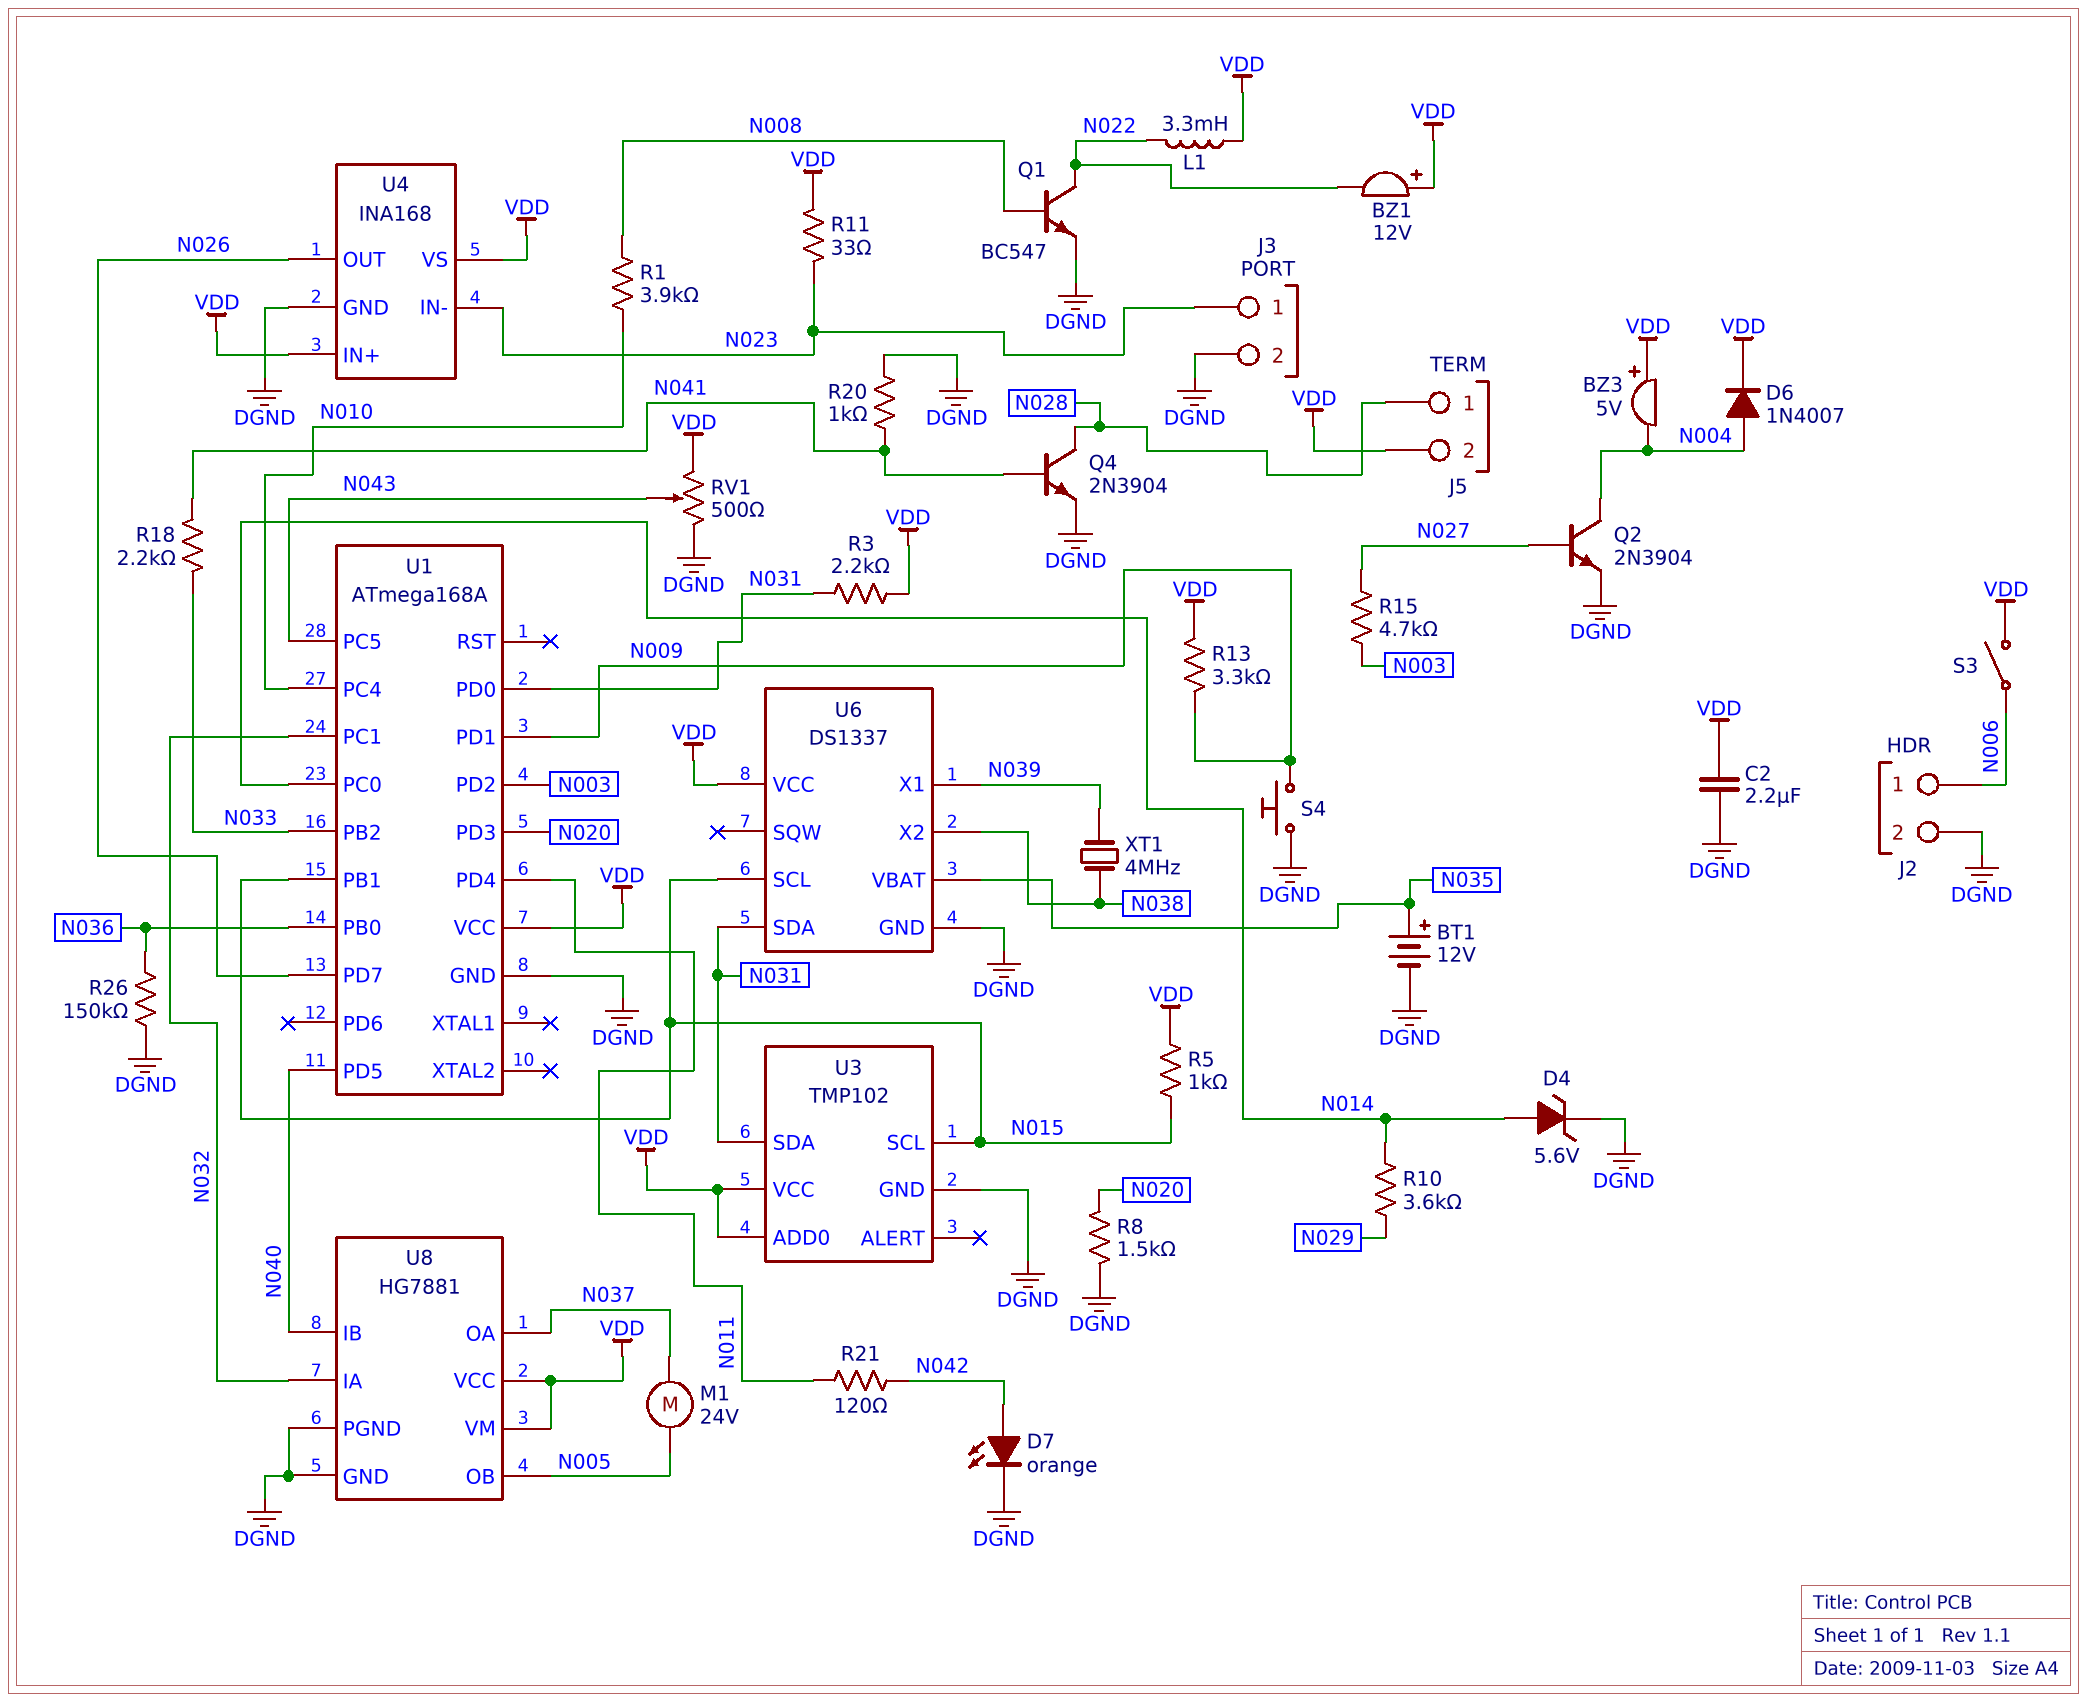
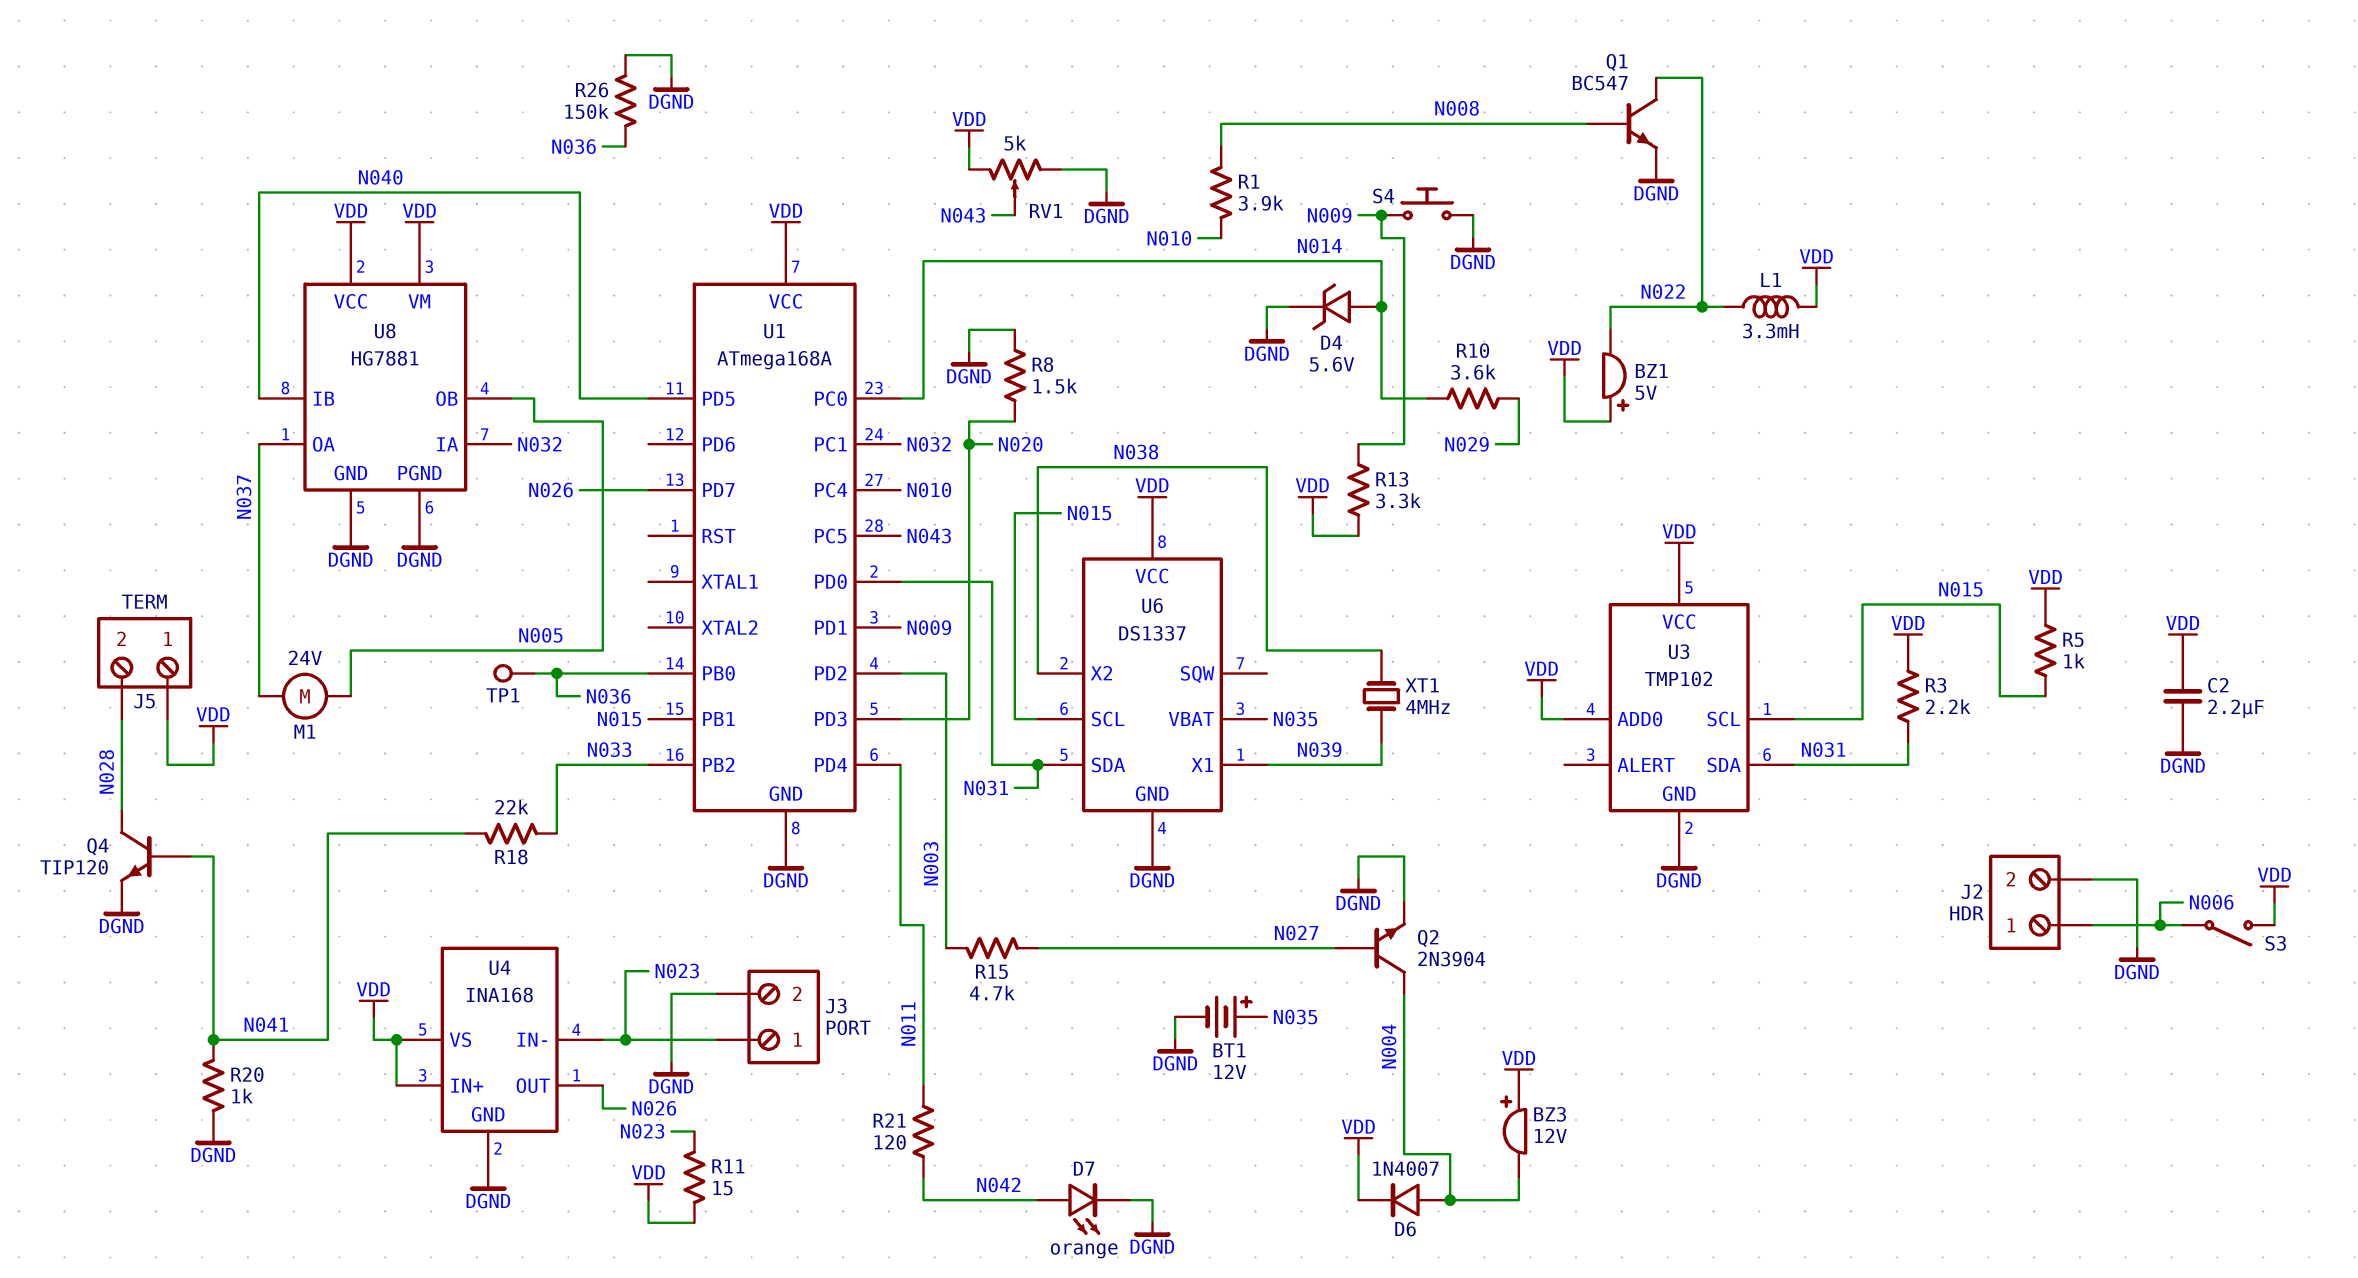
BZ1: buzzer 12V (plus VDD, minus N022) -> buzzer 5V (plus VDD, minus N022)
BZ3: buzzer 5V (plus VDD, minus N004) -> buzzer 12V (plus VDD, minus N004)
J5 pin 1: N028 -> VDD
J5 pin 2: VDD -> N028
Q4: NPN 2N3904 (B N041, C N028, E DGND) -> NPN TIP120 (B N041, C N028, E DGND)
R11: 33 (N023, VDD) -> 15 (N023, VDD)
R18: 2.2k (N033, N041) -> 22k (N033, N041)
RV1: 500 (DGND, VDD, wiper N043) -> 5k (DGND, VDD, wiper N043)
TP1: none -> test point (N036)

